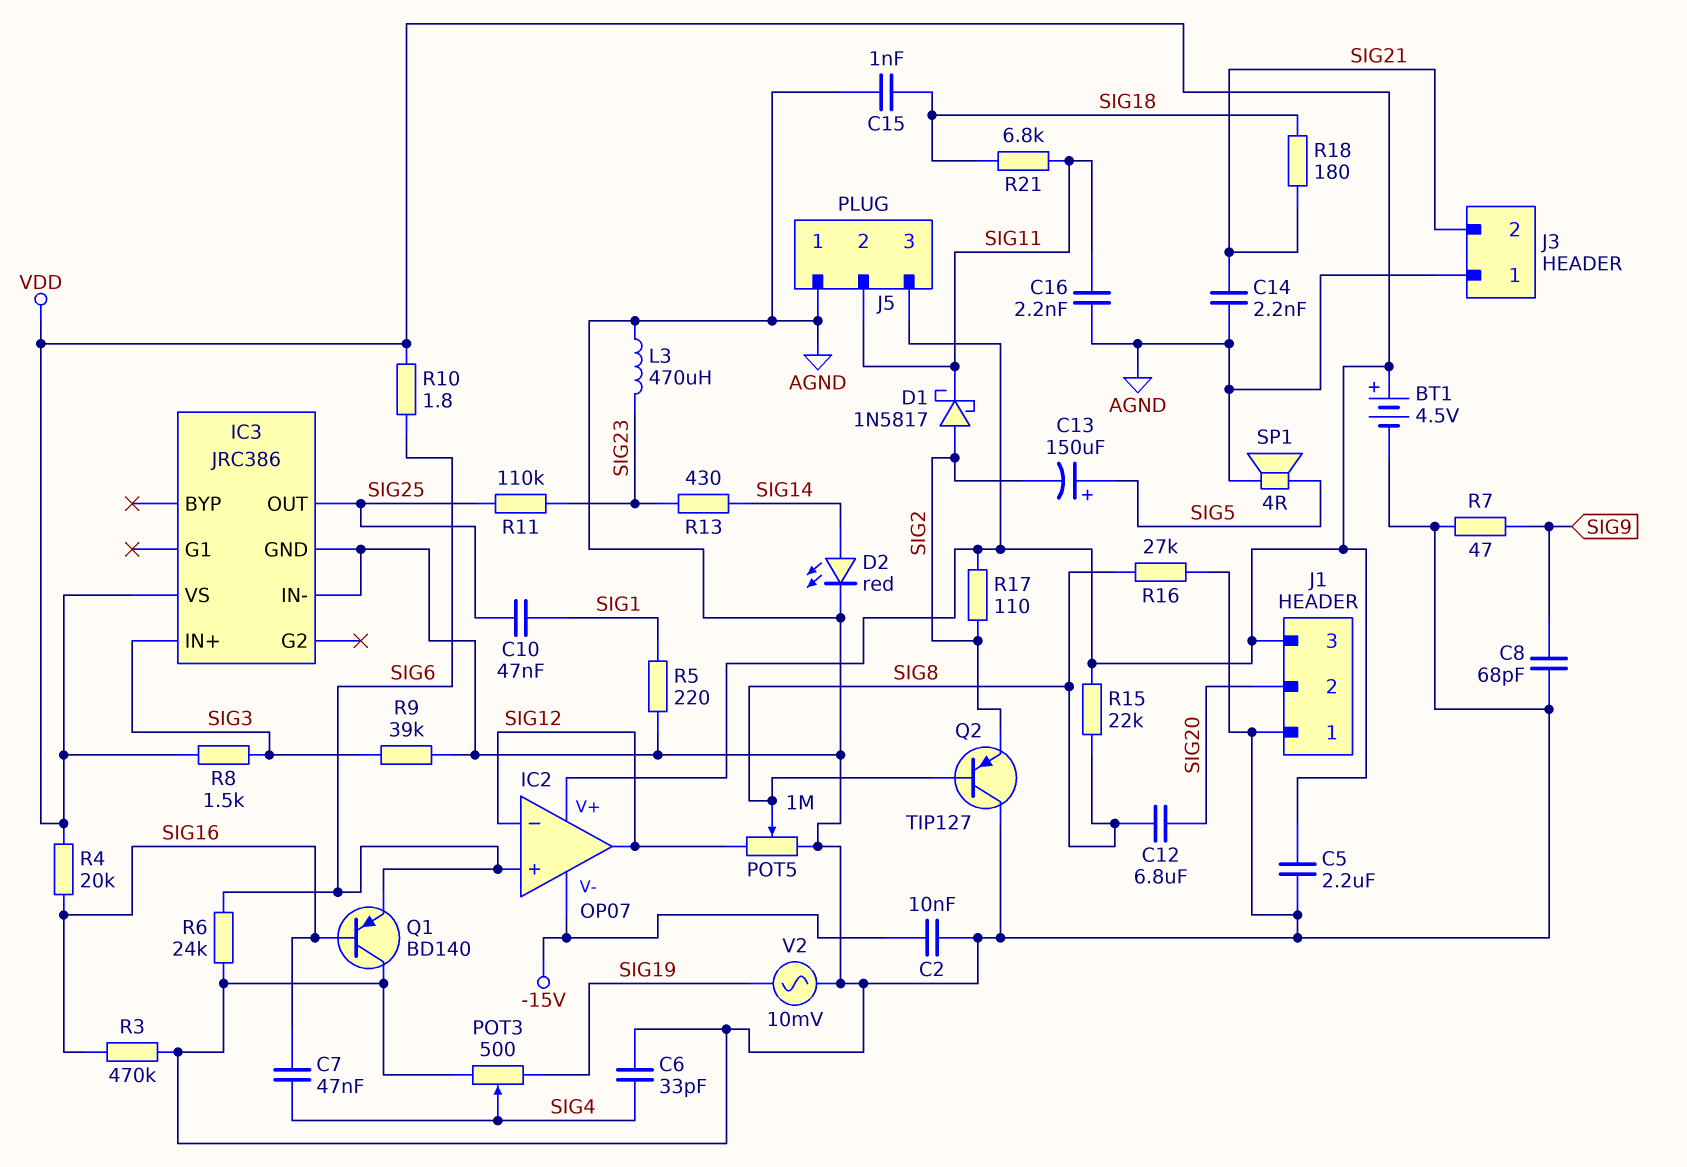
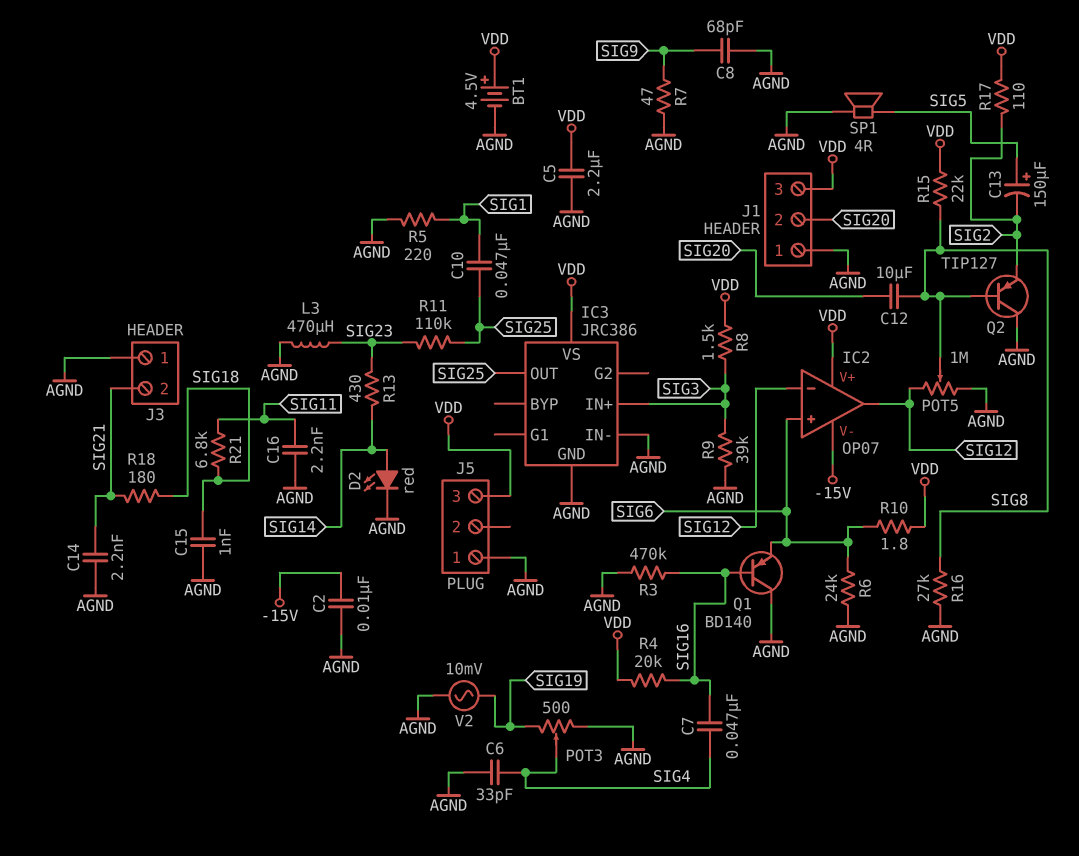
C12: 6.8uF (SIG8, SIG20) -> 10uF (SIG8, SIG20)
D1: schottky 1N5817 (A SIG2, K SIG11) -> none
J5 pin 2: SIG11 -> none

